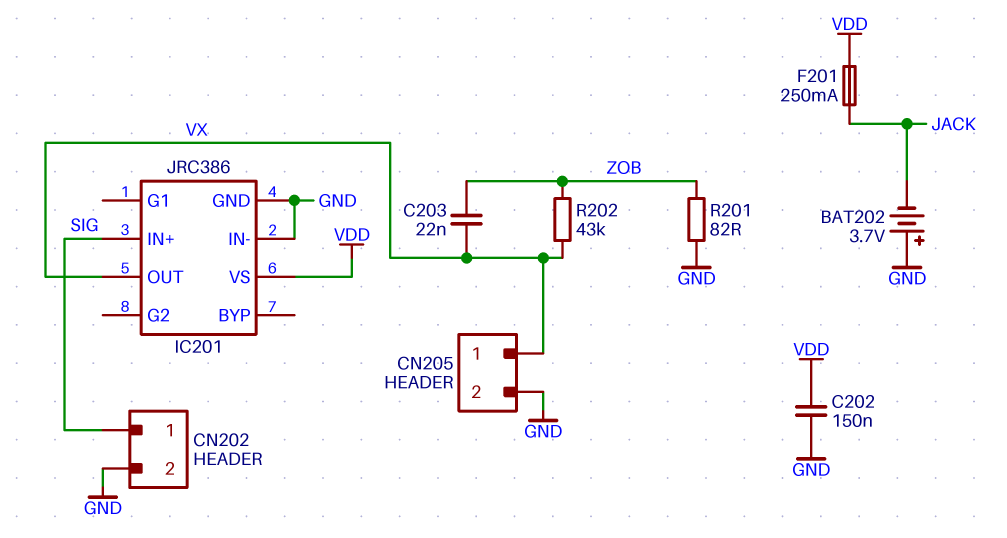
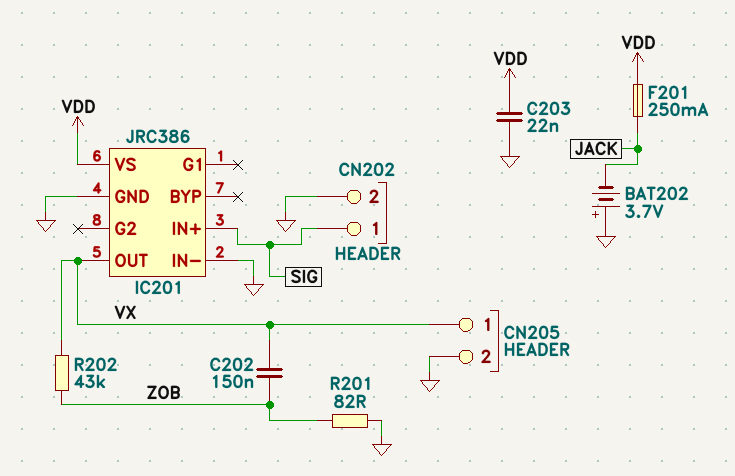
C202: 150nF (GND, VDD) -> 150nF (VX, ZOB)
C203: 22nF (VX, ZOB) -> 22nF (GND, VDD)

